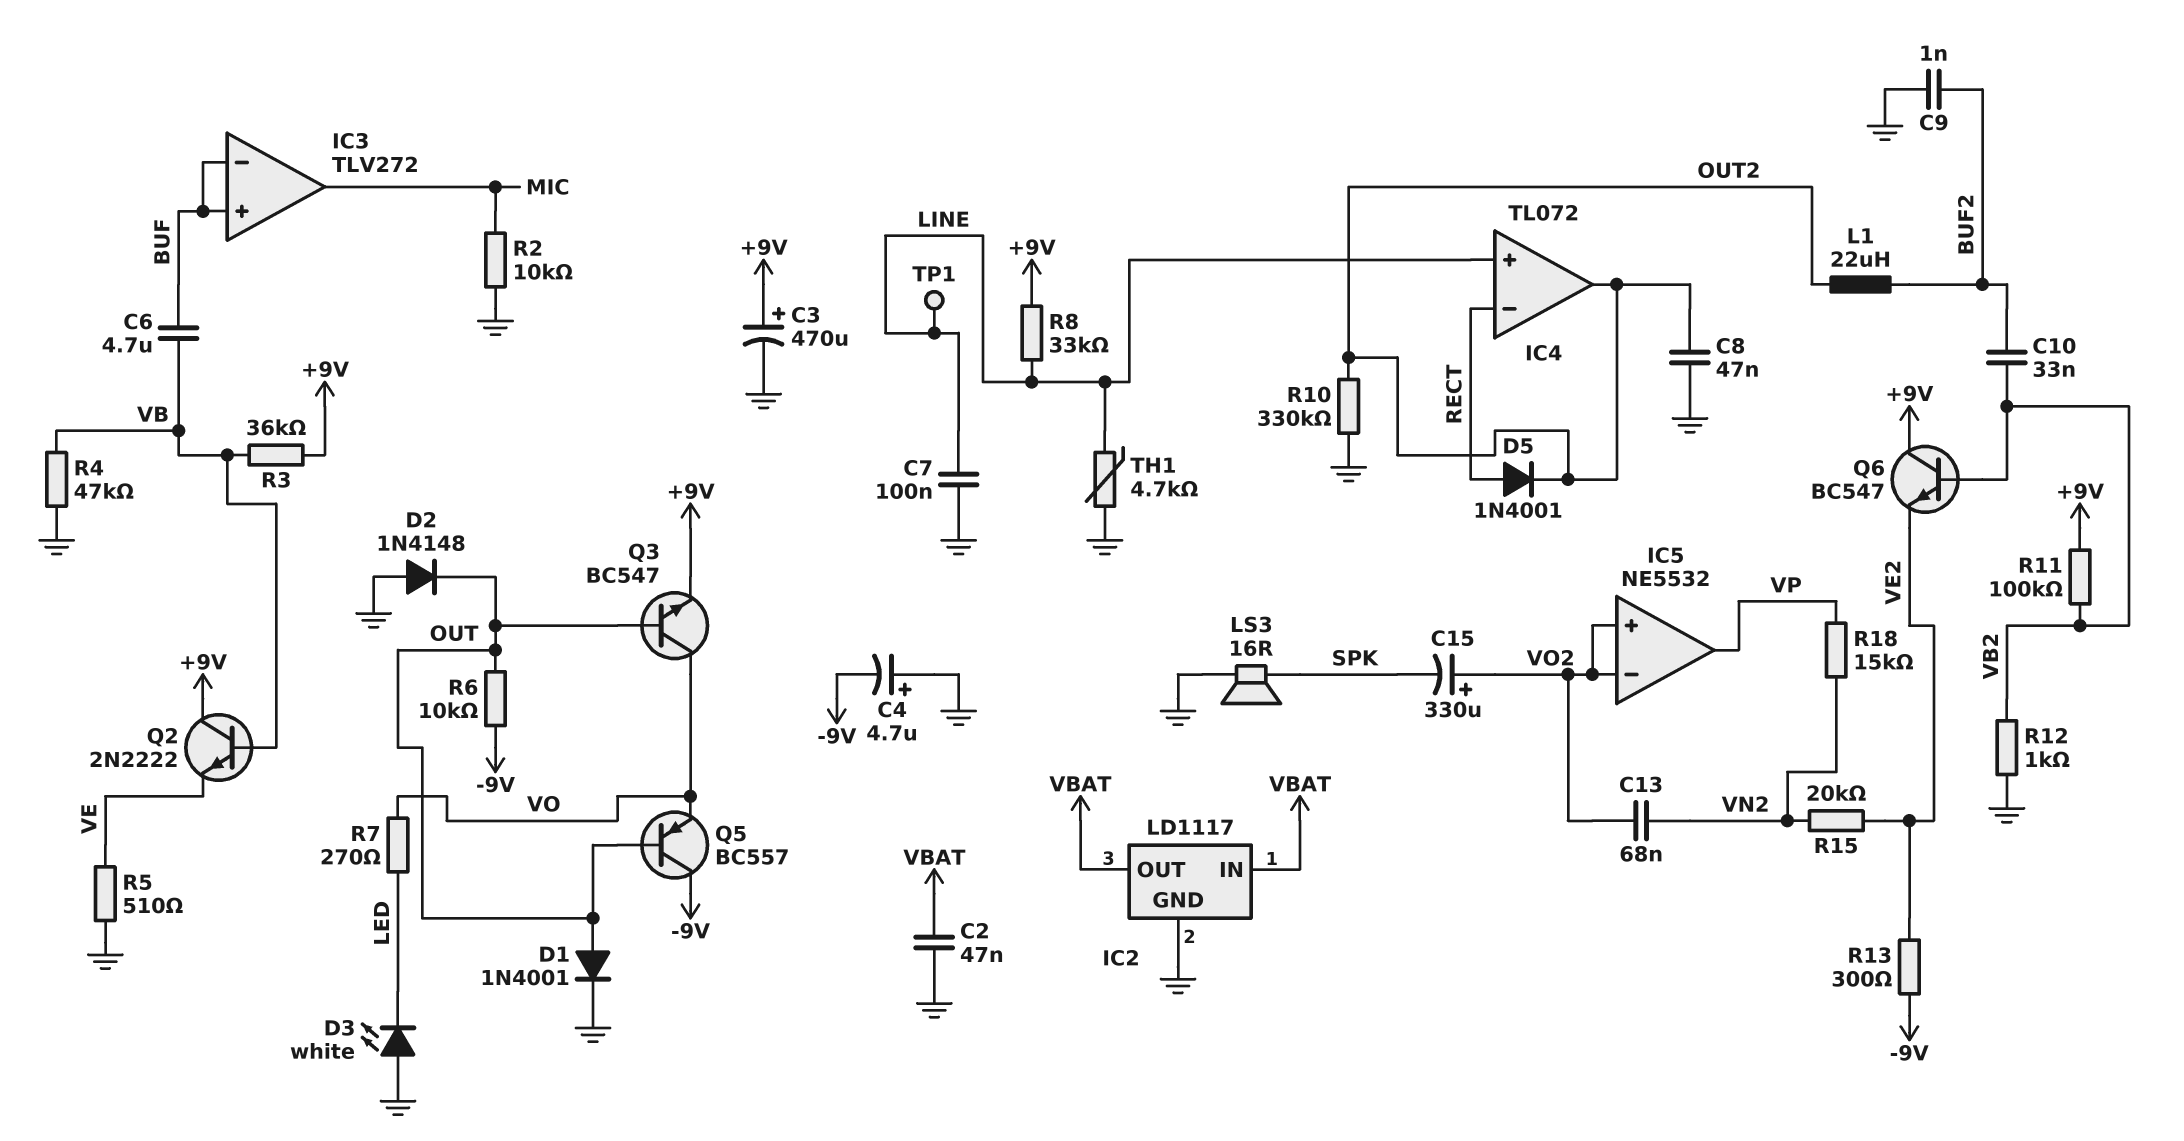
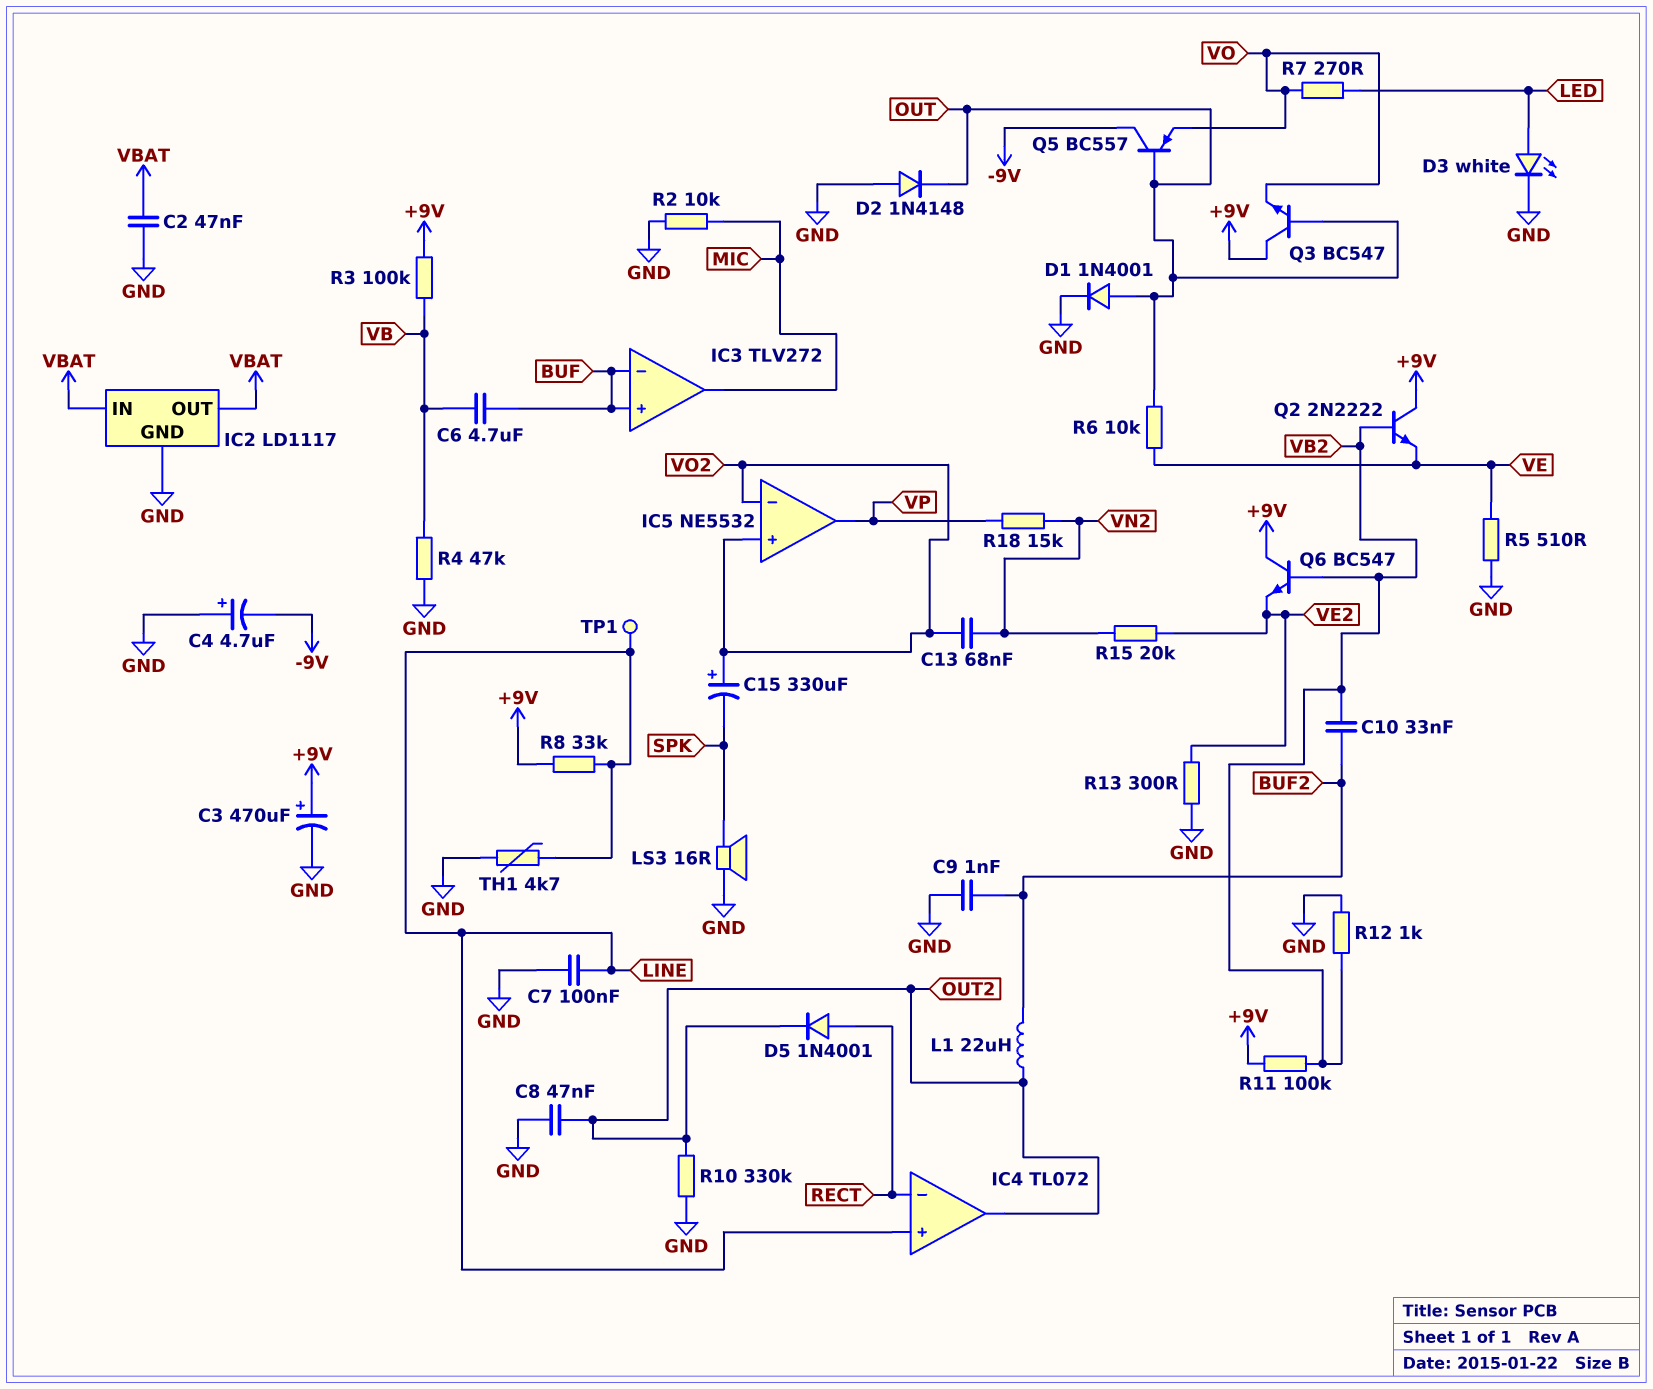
D3: LED white (A GND, K LED) -> LED white (A LED, K GND)
Q2: NPN 2N2222 (B VB, C +9V, E VE) -> NPN 2N2222 (B VB2, C +9V, E VE)
Q3: NPN BC547 (B OUT, C VO, E +9V) -> NPN BC547 (B OUT, C +9V, E VO)
R3: 36k (+9V, VB) -> 100k (+9V, VB)
R6: 10k (-9V, OUT) -> 10k (OUT, VE)
R13: 300 (-9V, VE2) -> 300 (GND, VE2)

